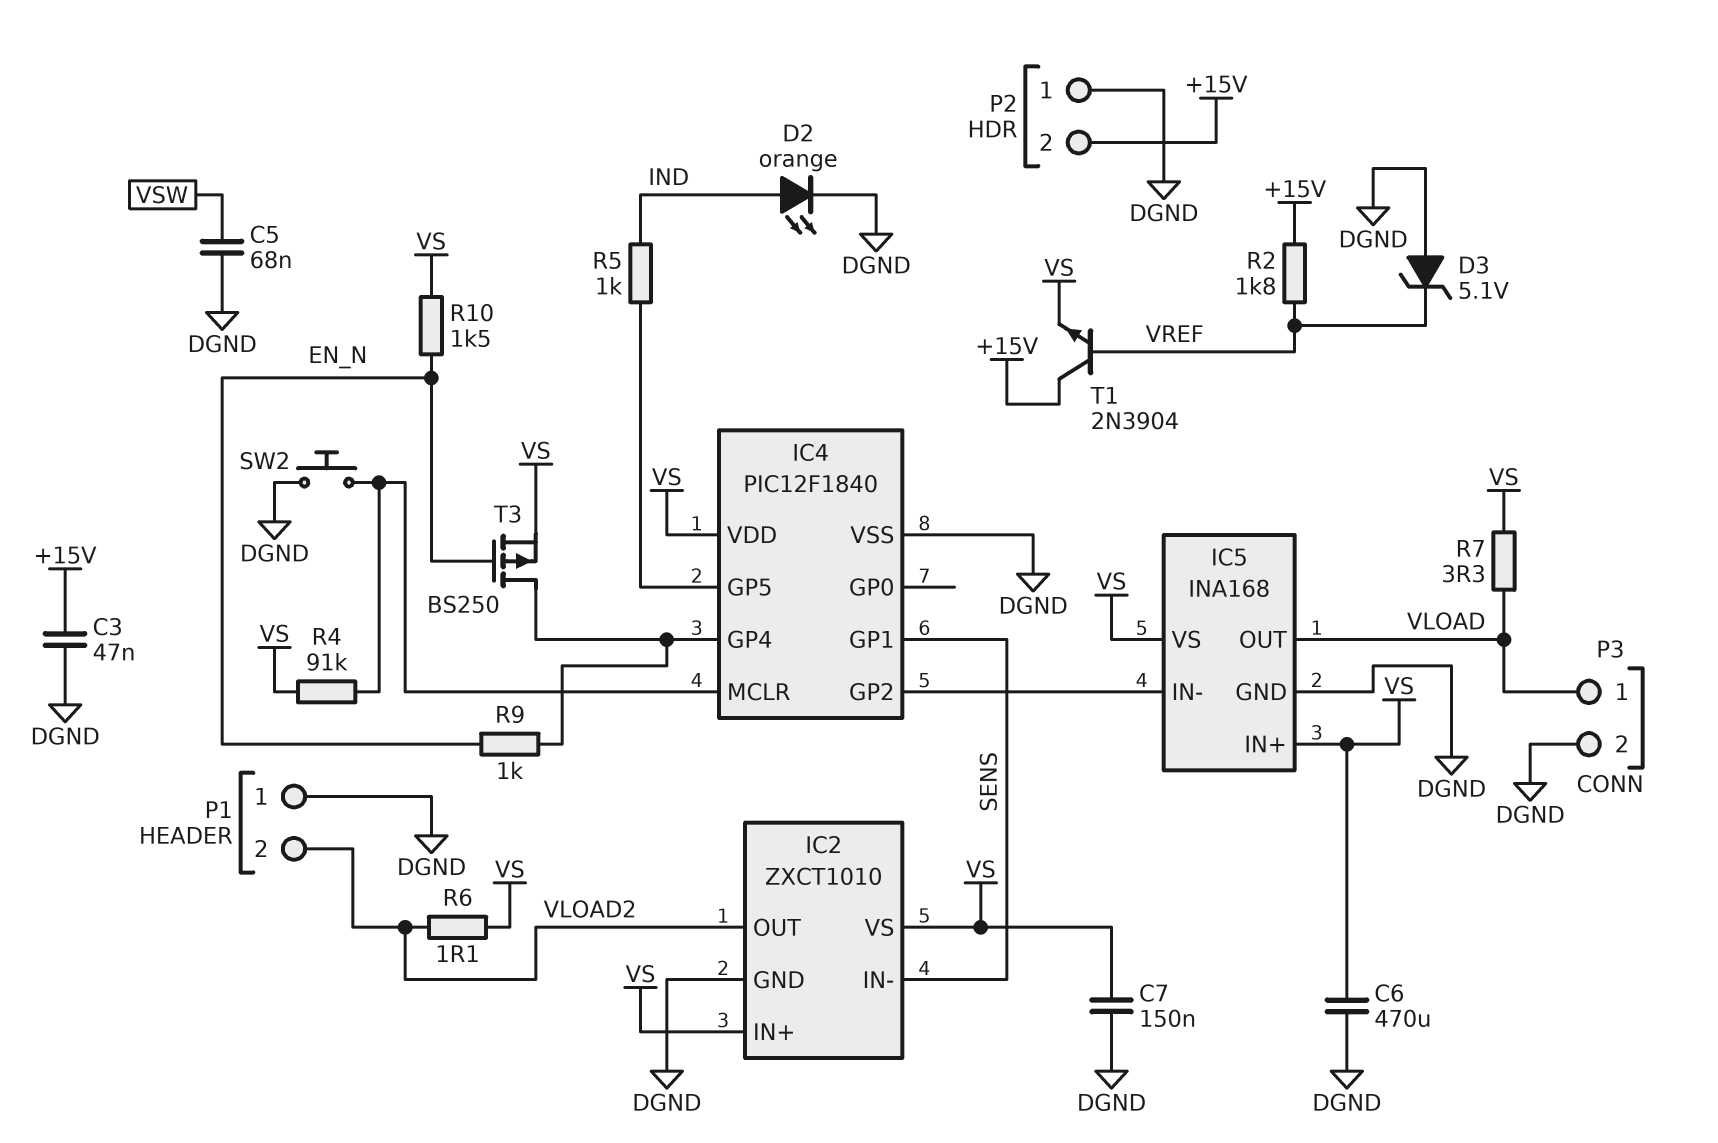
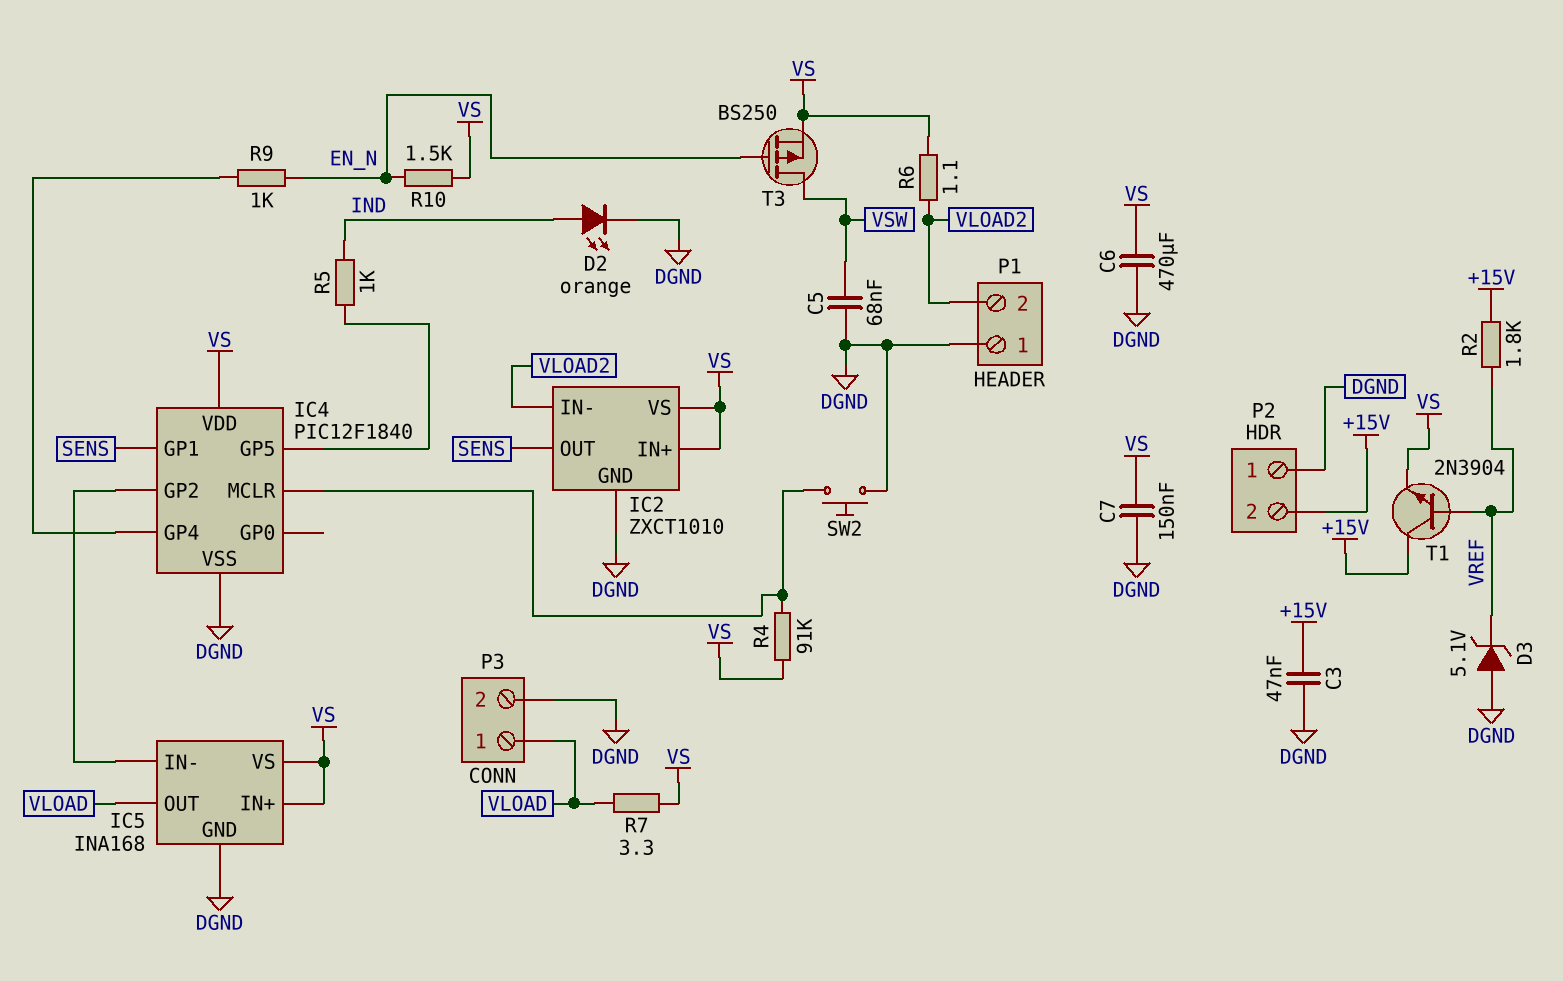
IC2 pin IN-: SENS -> VLOAD2
IC2 pin OUT: VLOAD2 -> SENS
T3: PMOS BS250 (G EN_N, D IC4/GP4, S VS) -> PMOS BS250 (G EN_N, D VSW, S VS)

